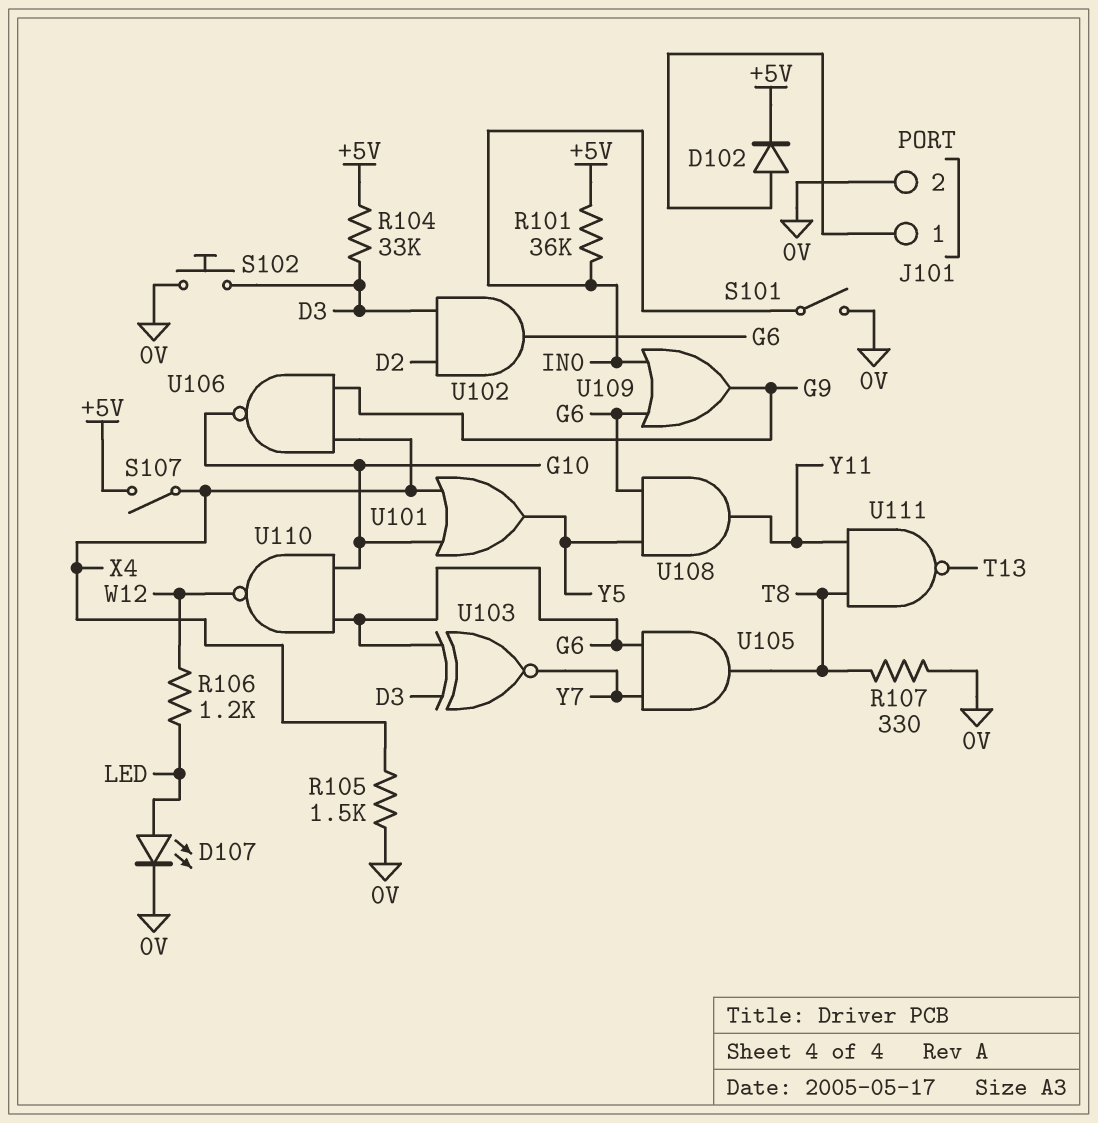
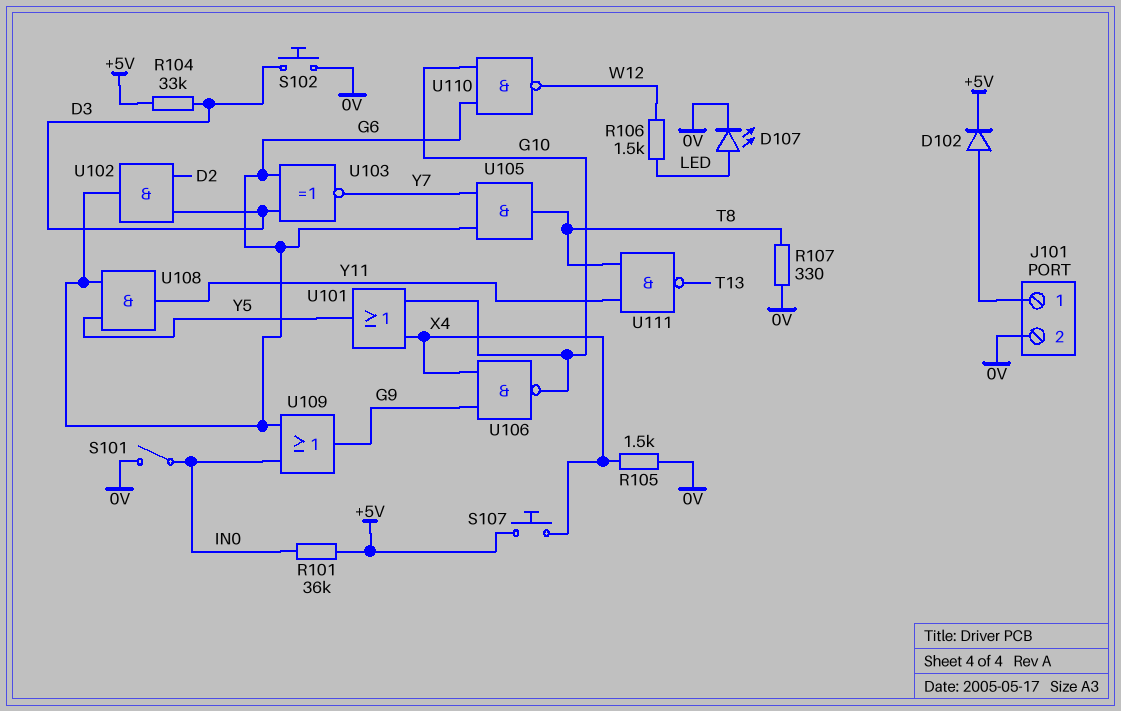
R106: 1.2k (LED, W12) -> 1.5k (LED, W12)
S107: switch (+5V, X4) -> button (+5V, X4)

